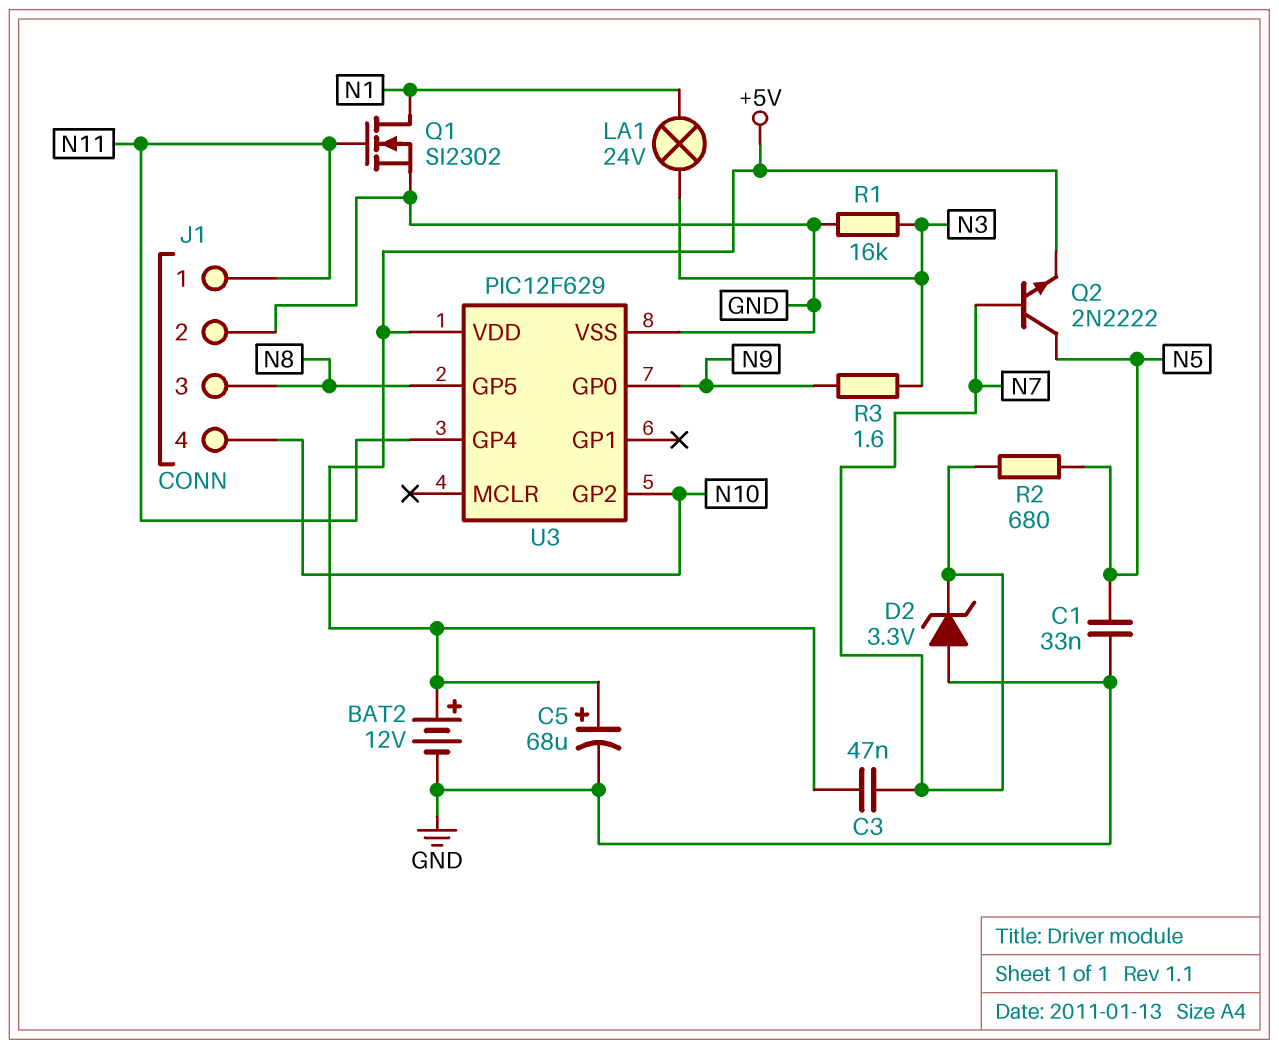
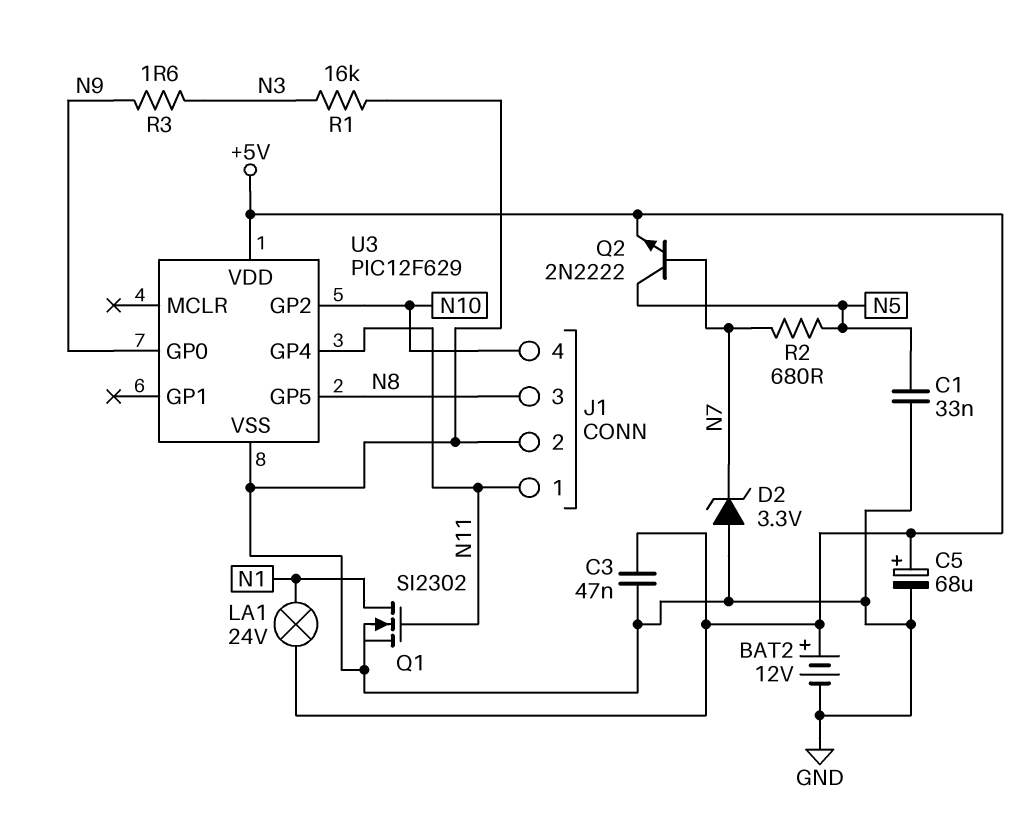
C3: 47nF (+5V, N7) -> 47nF (+5V, GND)
LA1: lamp 24V (N1, N3) -> lamp 24V (+5V, N1)

